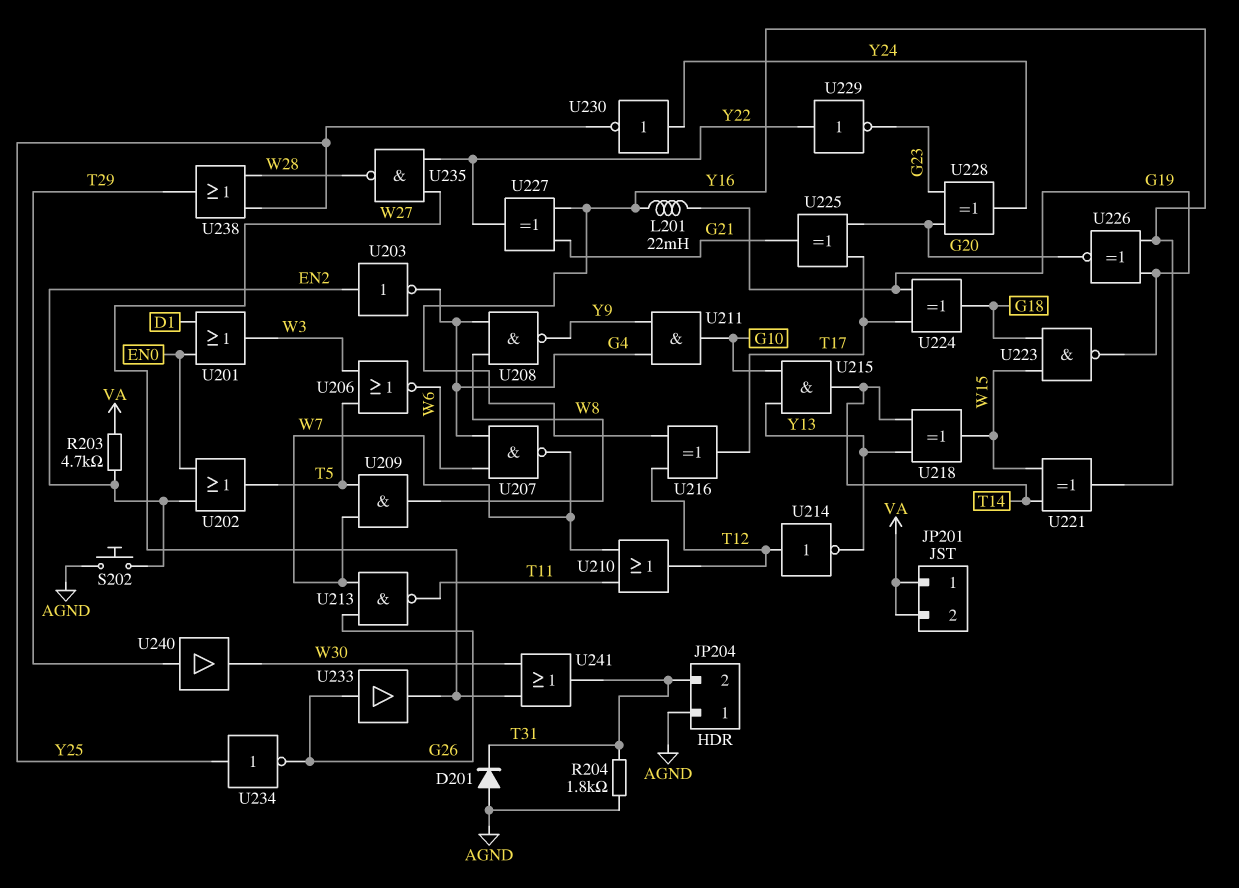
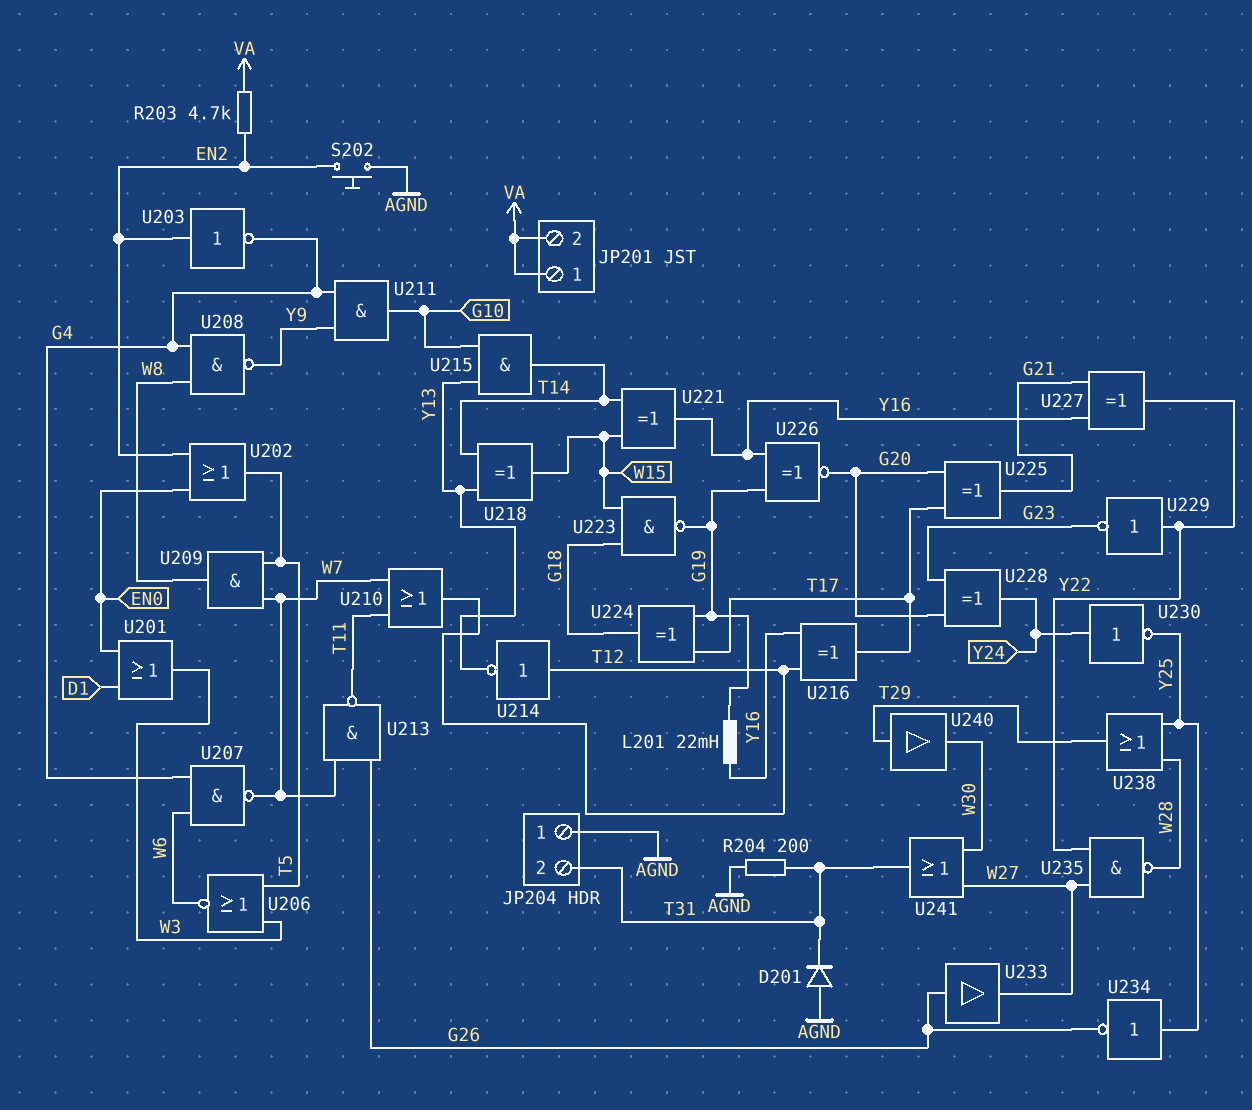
R204: 1.8k (AGND, T31) -> 200 (AGND, T31)

